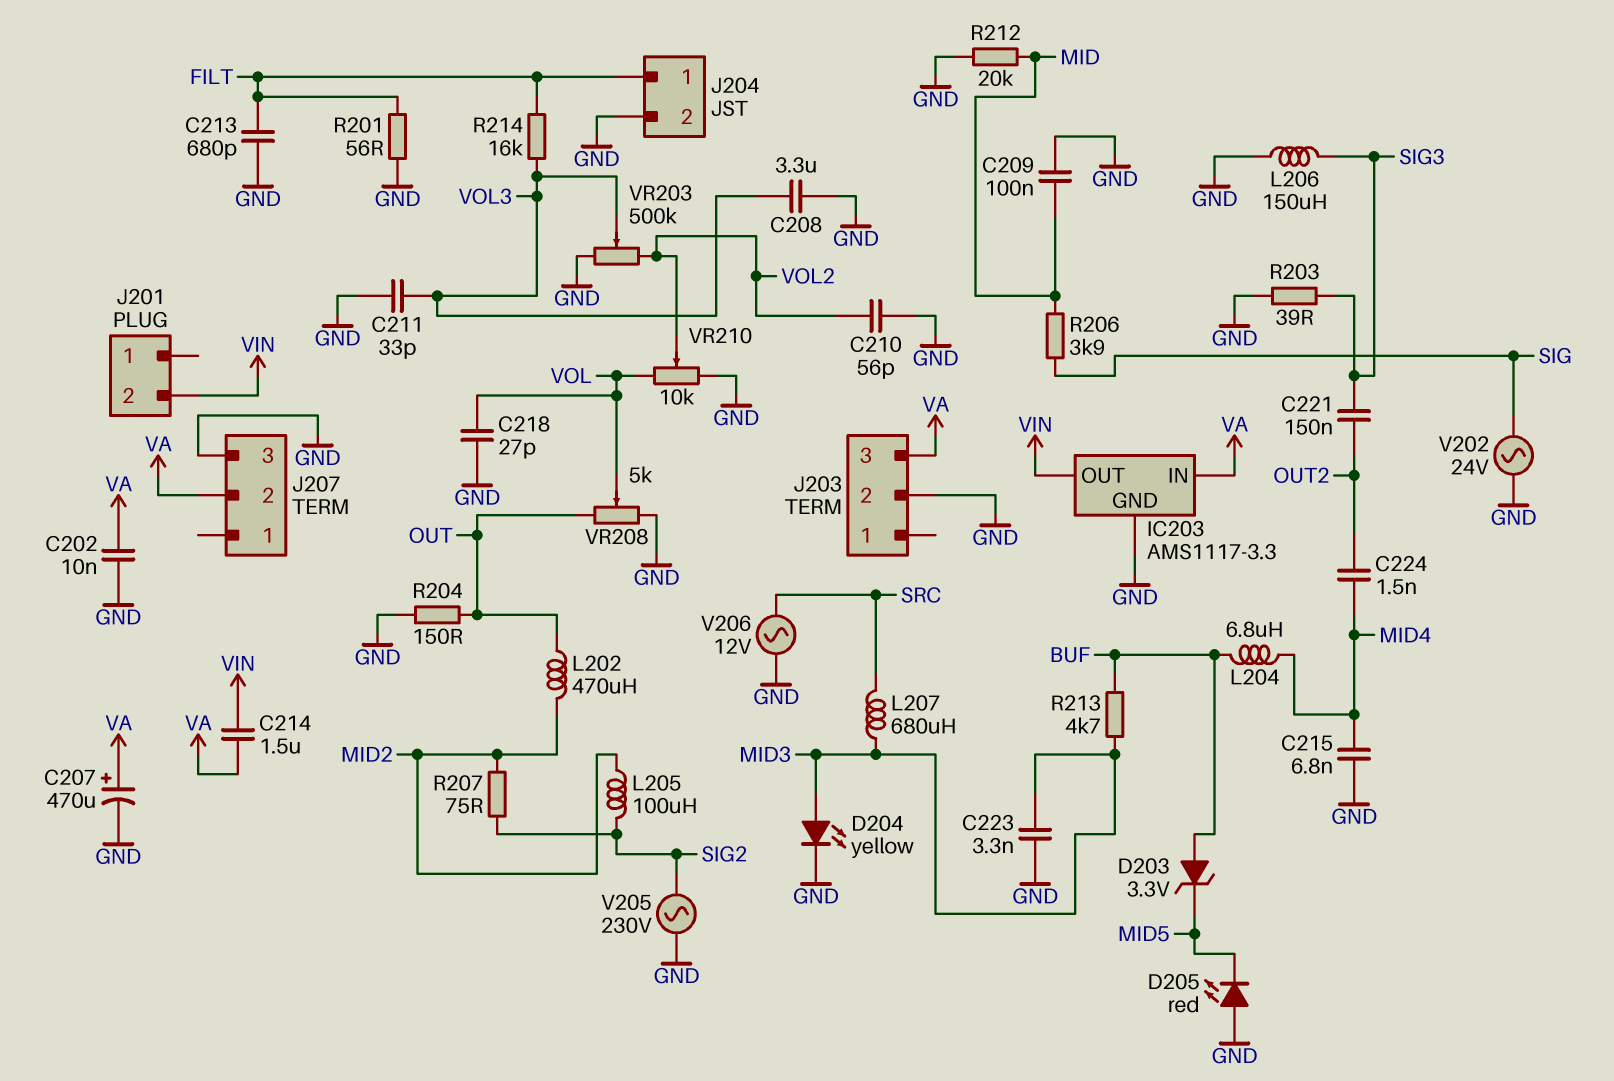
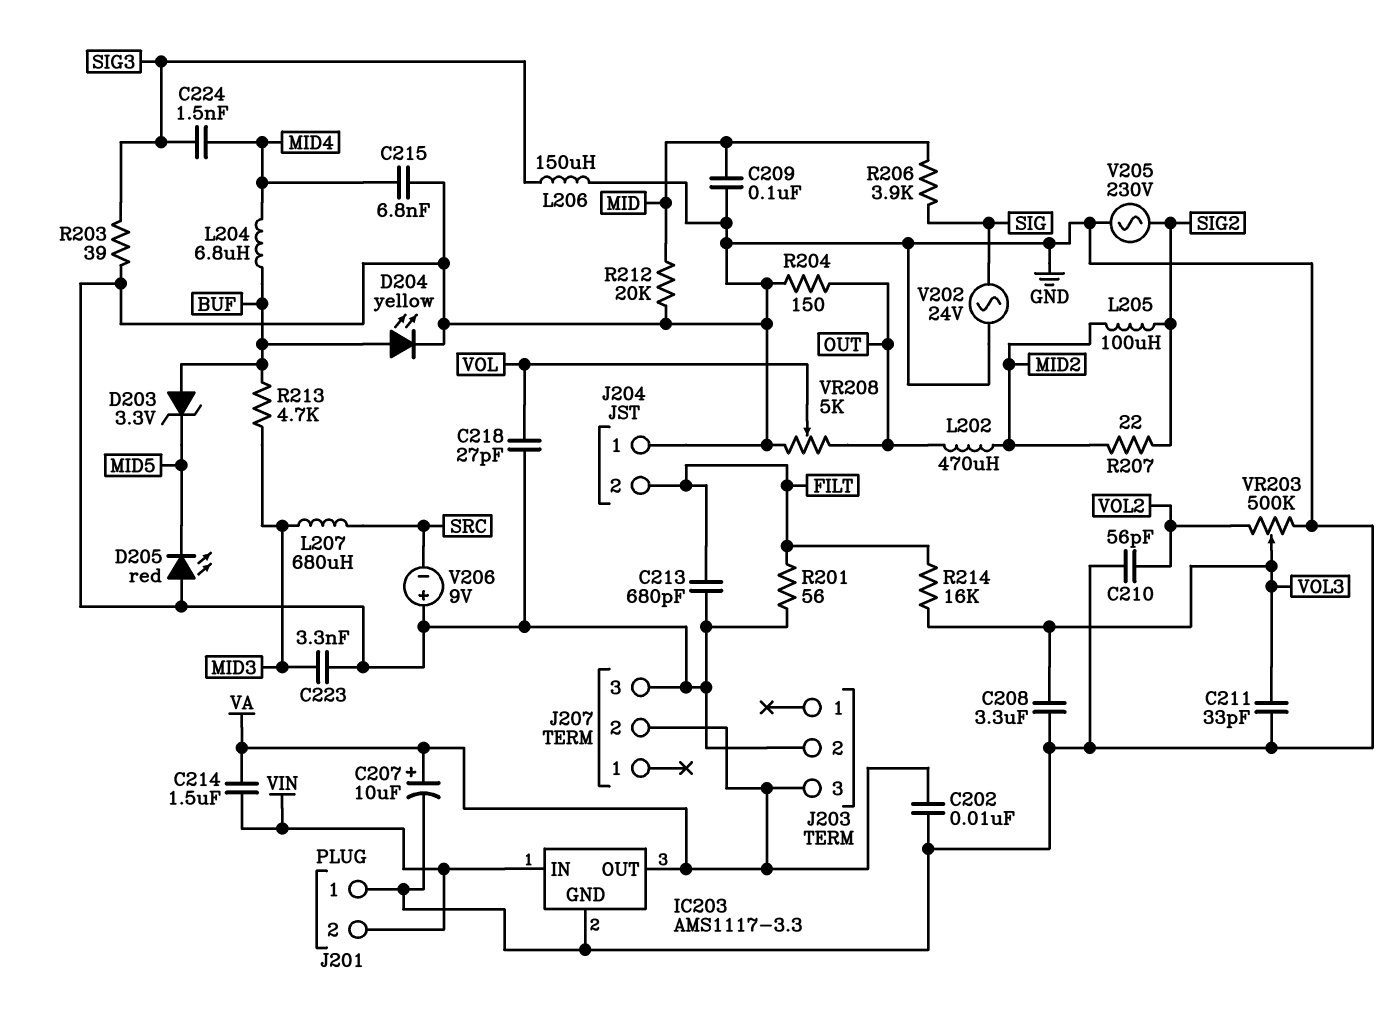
C207: 470uF (plus VA, minus GND) -> 10uF (plus VA, minus GND)
C221: 150nF (OUT2, SIG3) -> none
C224: 1.5nF (MID4, OUT2) -> 1.5nF (MID4, SIG3)
D204: LED yellow (A MID3, K GND) -> LED yellow (A BUF, K GND)
IC203 pin IN: VA -> VIN
IC203 pin OUT: VIN -> VA
J201 pin 1: none -> GND
J204 pin 1: FILT -> GND
J204 pin 2: GND -> FILT
R207: 75 (MID2, SIG2) -> 22 (MID2, SIG2)
V206: AC 12V (GND, SRC) -> 9V (plus GND, minus SRC)
VR210: 10k (GND, VOL, wiper VOL2) -> none

